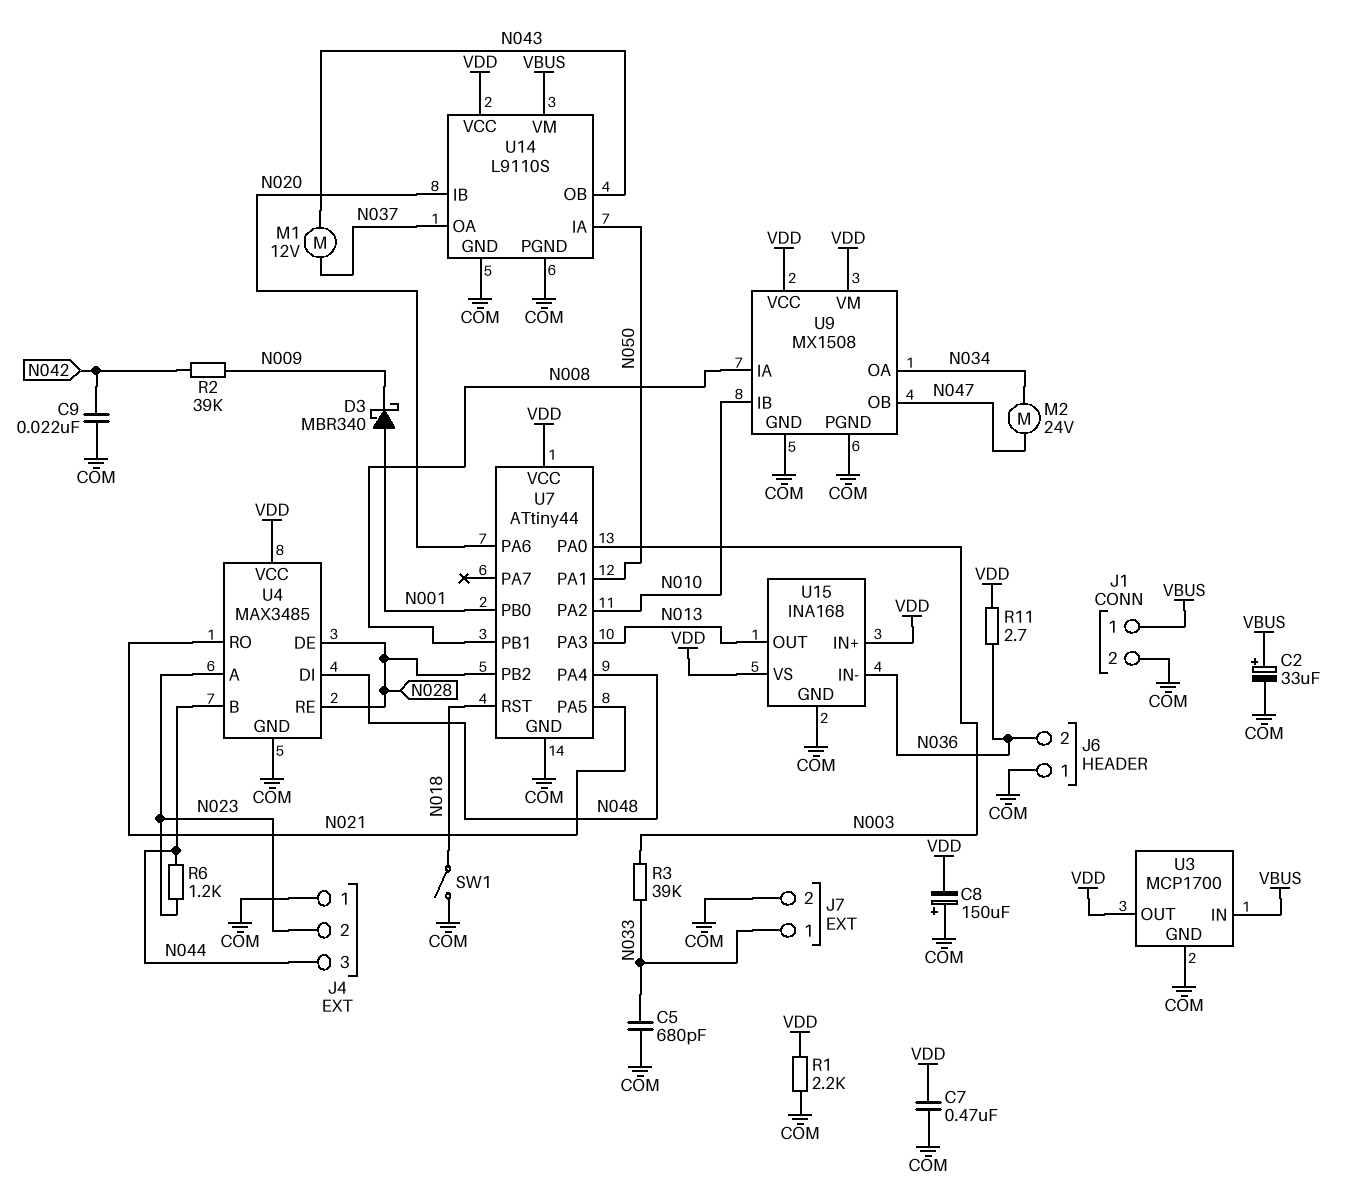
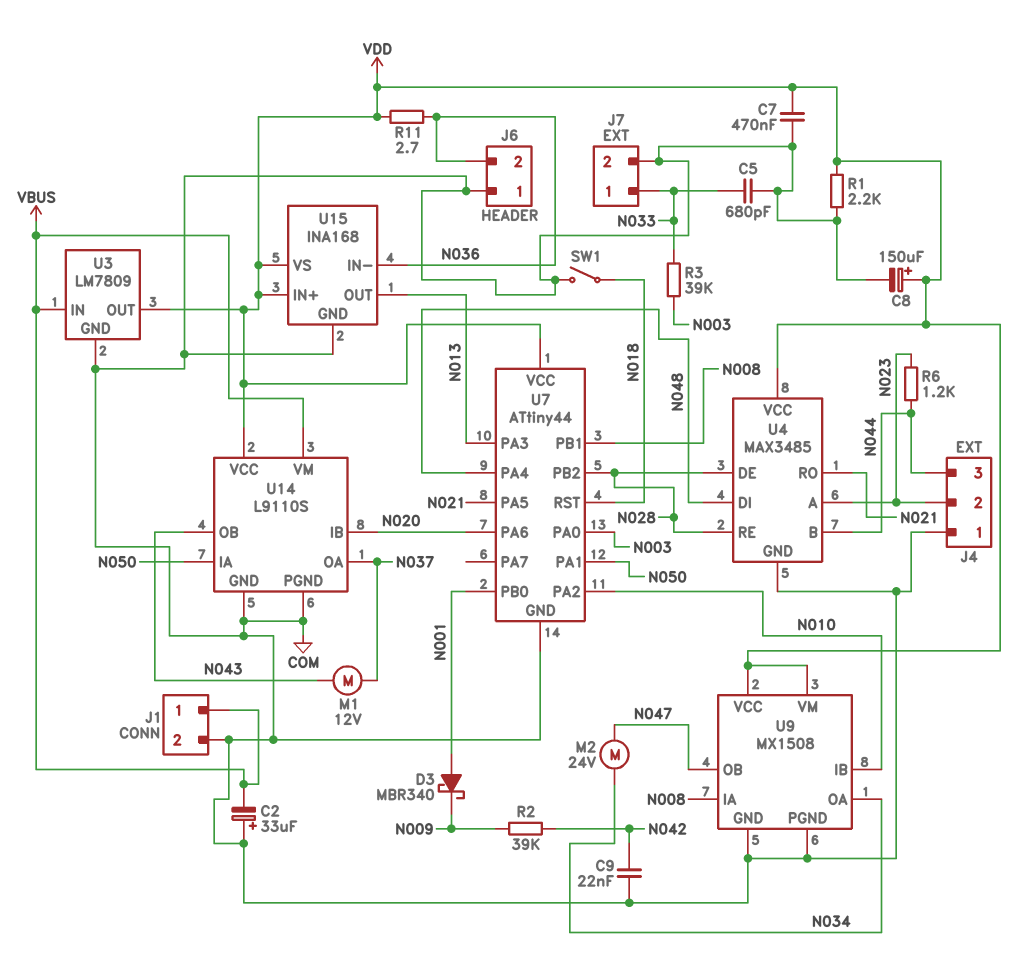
C2: 33uF (plus VBUS, minus COM) -> 33uF (plus COM, minus VBUS)
C8: 150uF (plus COM, minus VDD) -> 150uF (plus VDD, minus COM)
U3: MCP1700 -> LM7809

